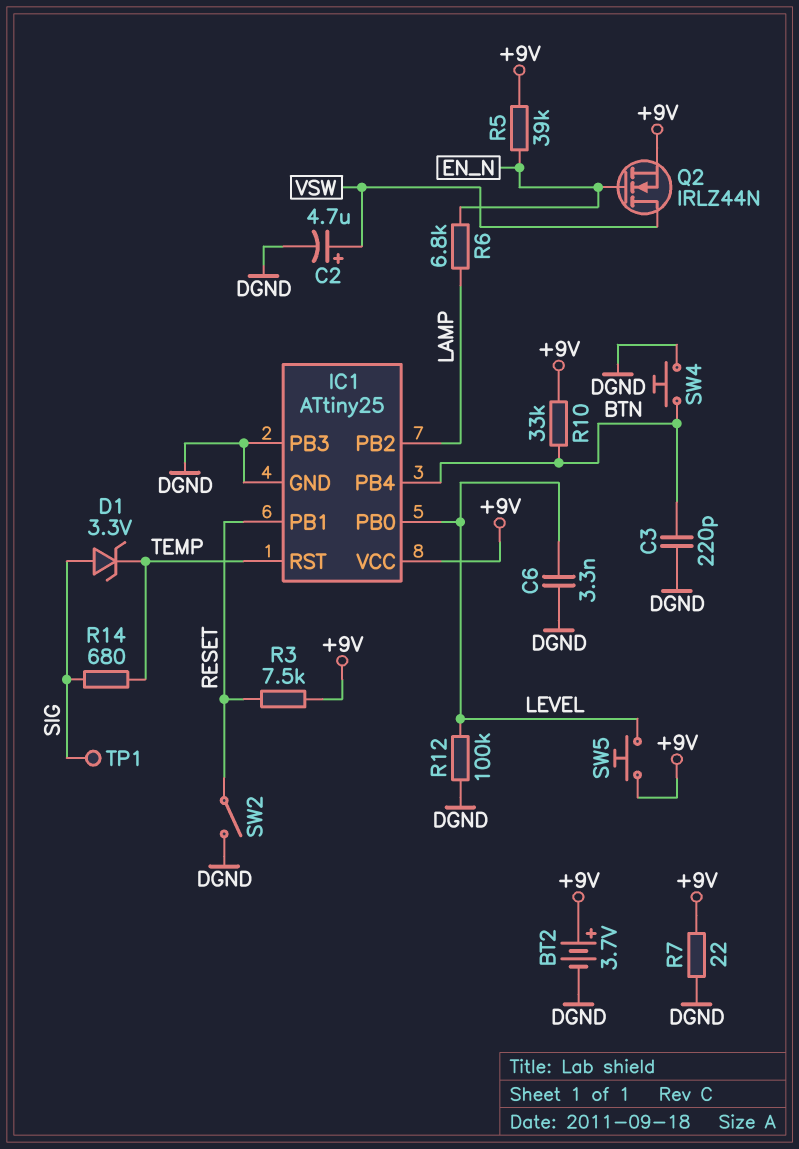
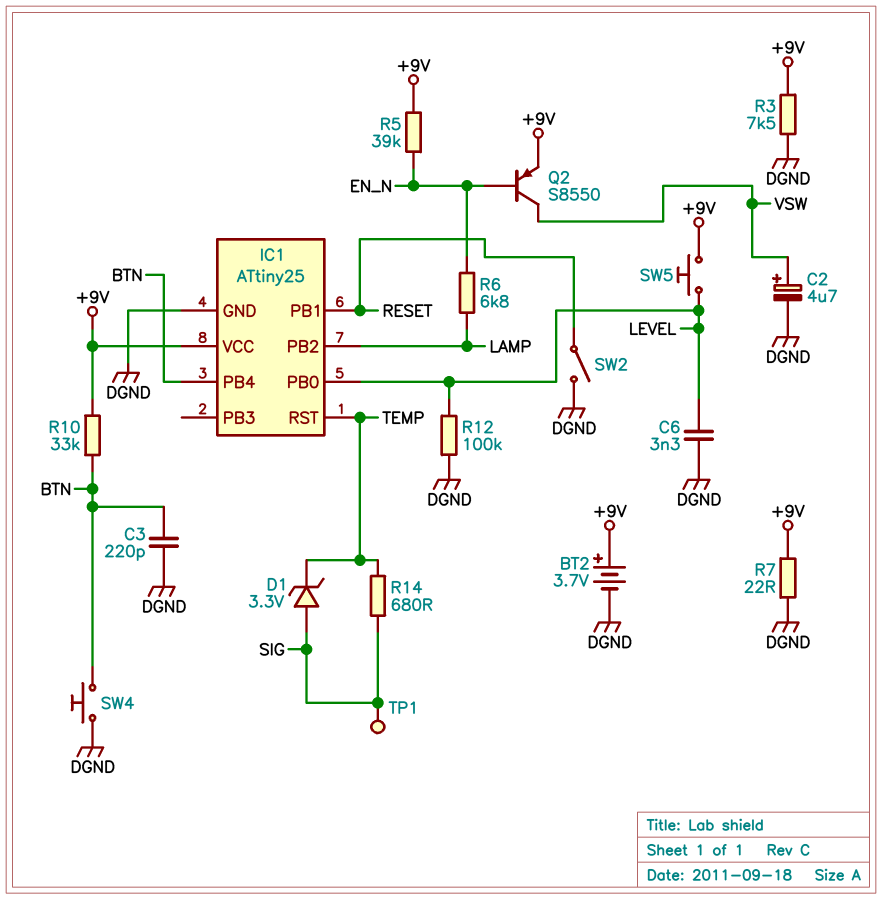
IC1 pin PB3: DGND -> none
Q2: NMOS IRLZ44N (G EN_N, D VSW, S +9V) -> PNP S8550 (B EN_N, C VSW, E +9V)
R3: 7.5k (+9V, RESET) -> 7.5k (+9V, DGND)

